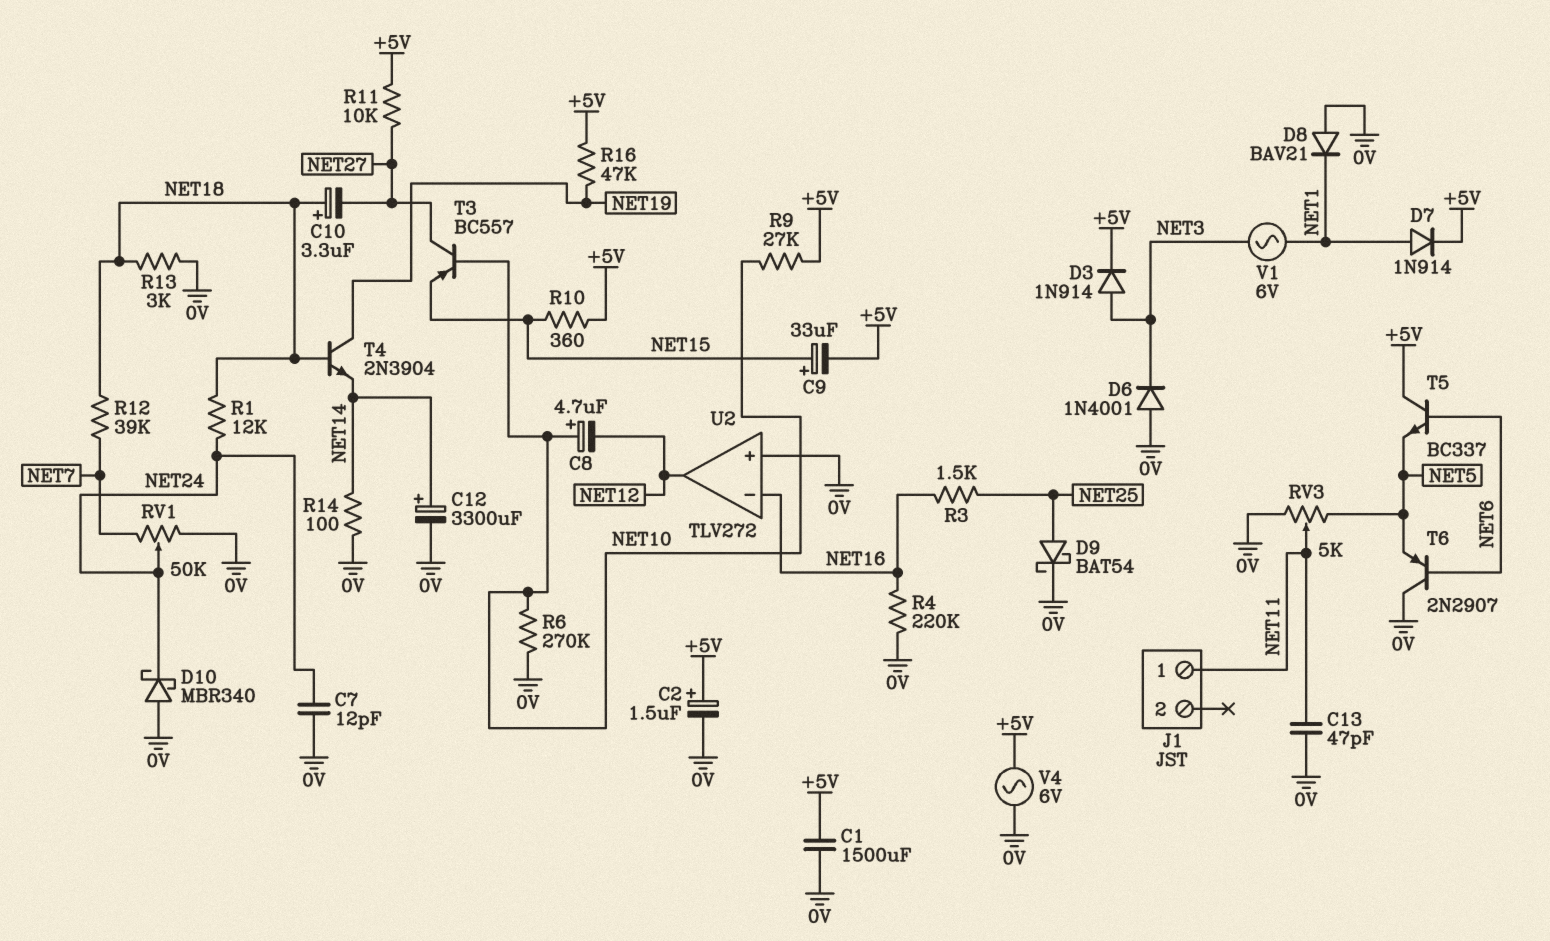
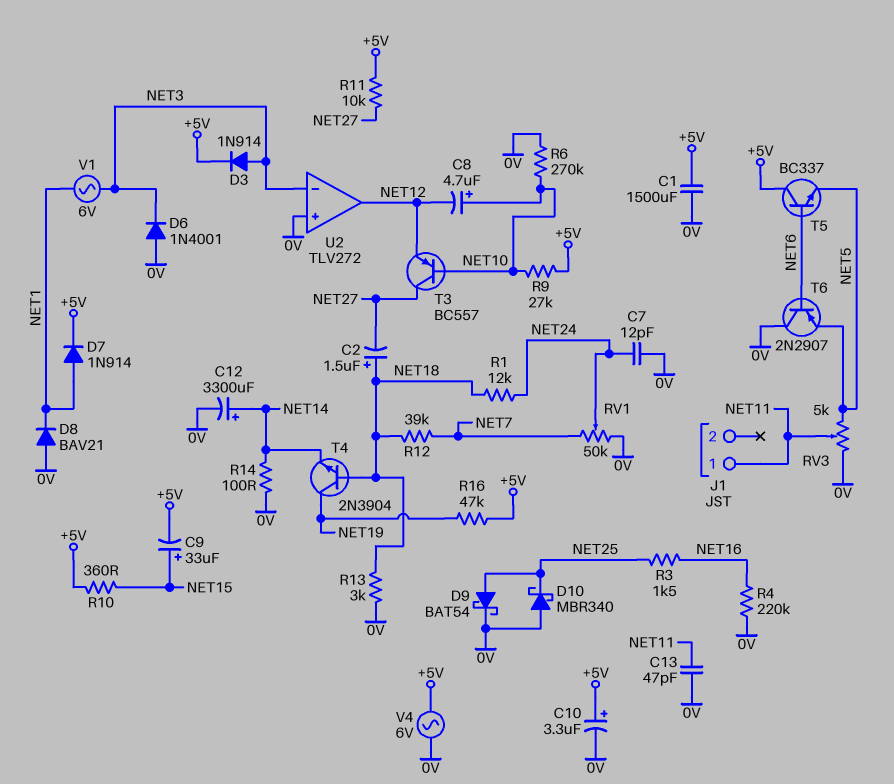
C2: 1.5uF (plus +5V, minus 0V) -> 1.5uF (plus NET18, minus NET27)
C10: 3.3uF (plus NET18, minus NET27) -> 3.3uF (plus +5V, minus 0V)
D10: schottky MBR340 (A 0V, K NET24) -> schottky MBR340 (A 0V, K NET25)
T3: PNP BC557 (B NET10, C NET27, E NET15) -> PNP BC557 (B NET10, C NET27, E NET12)
U2 pin in-: NET16 -> NET3

